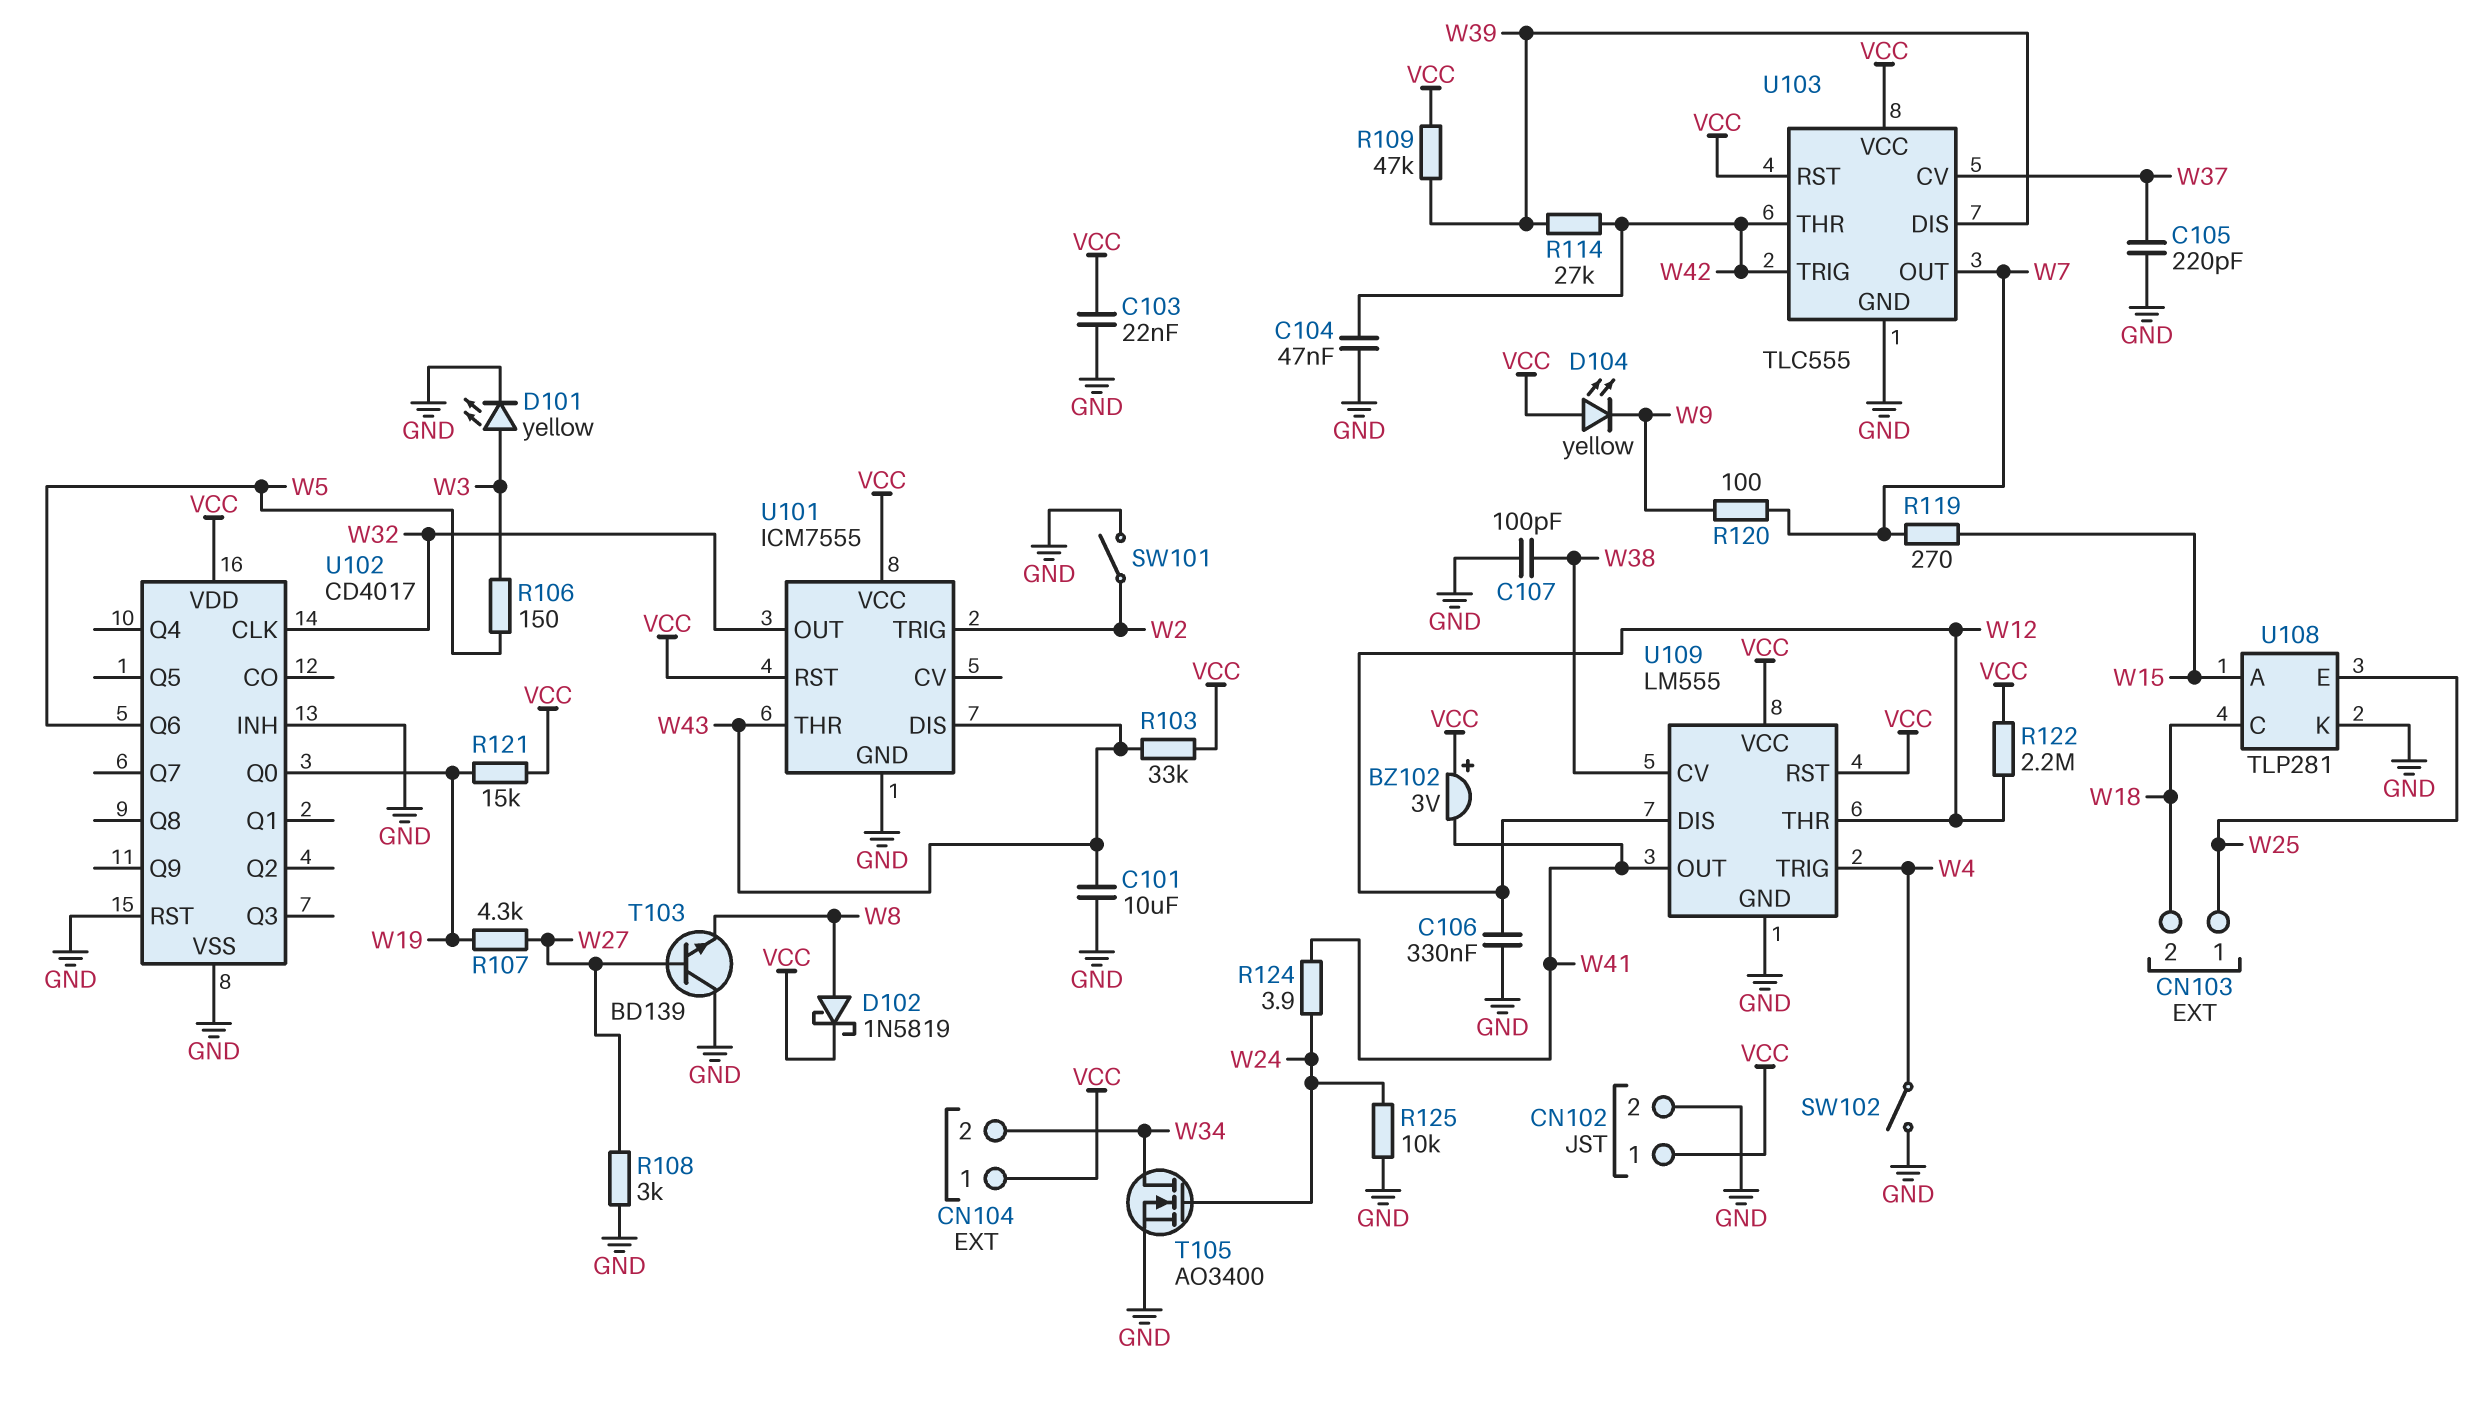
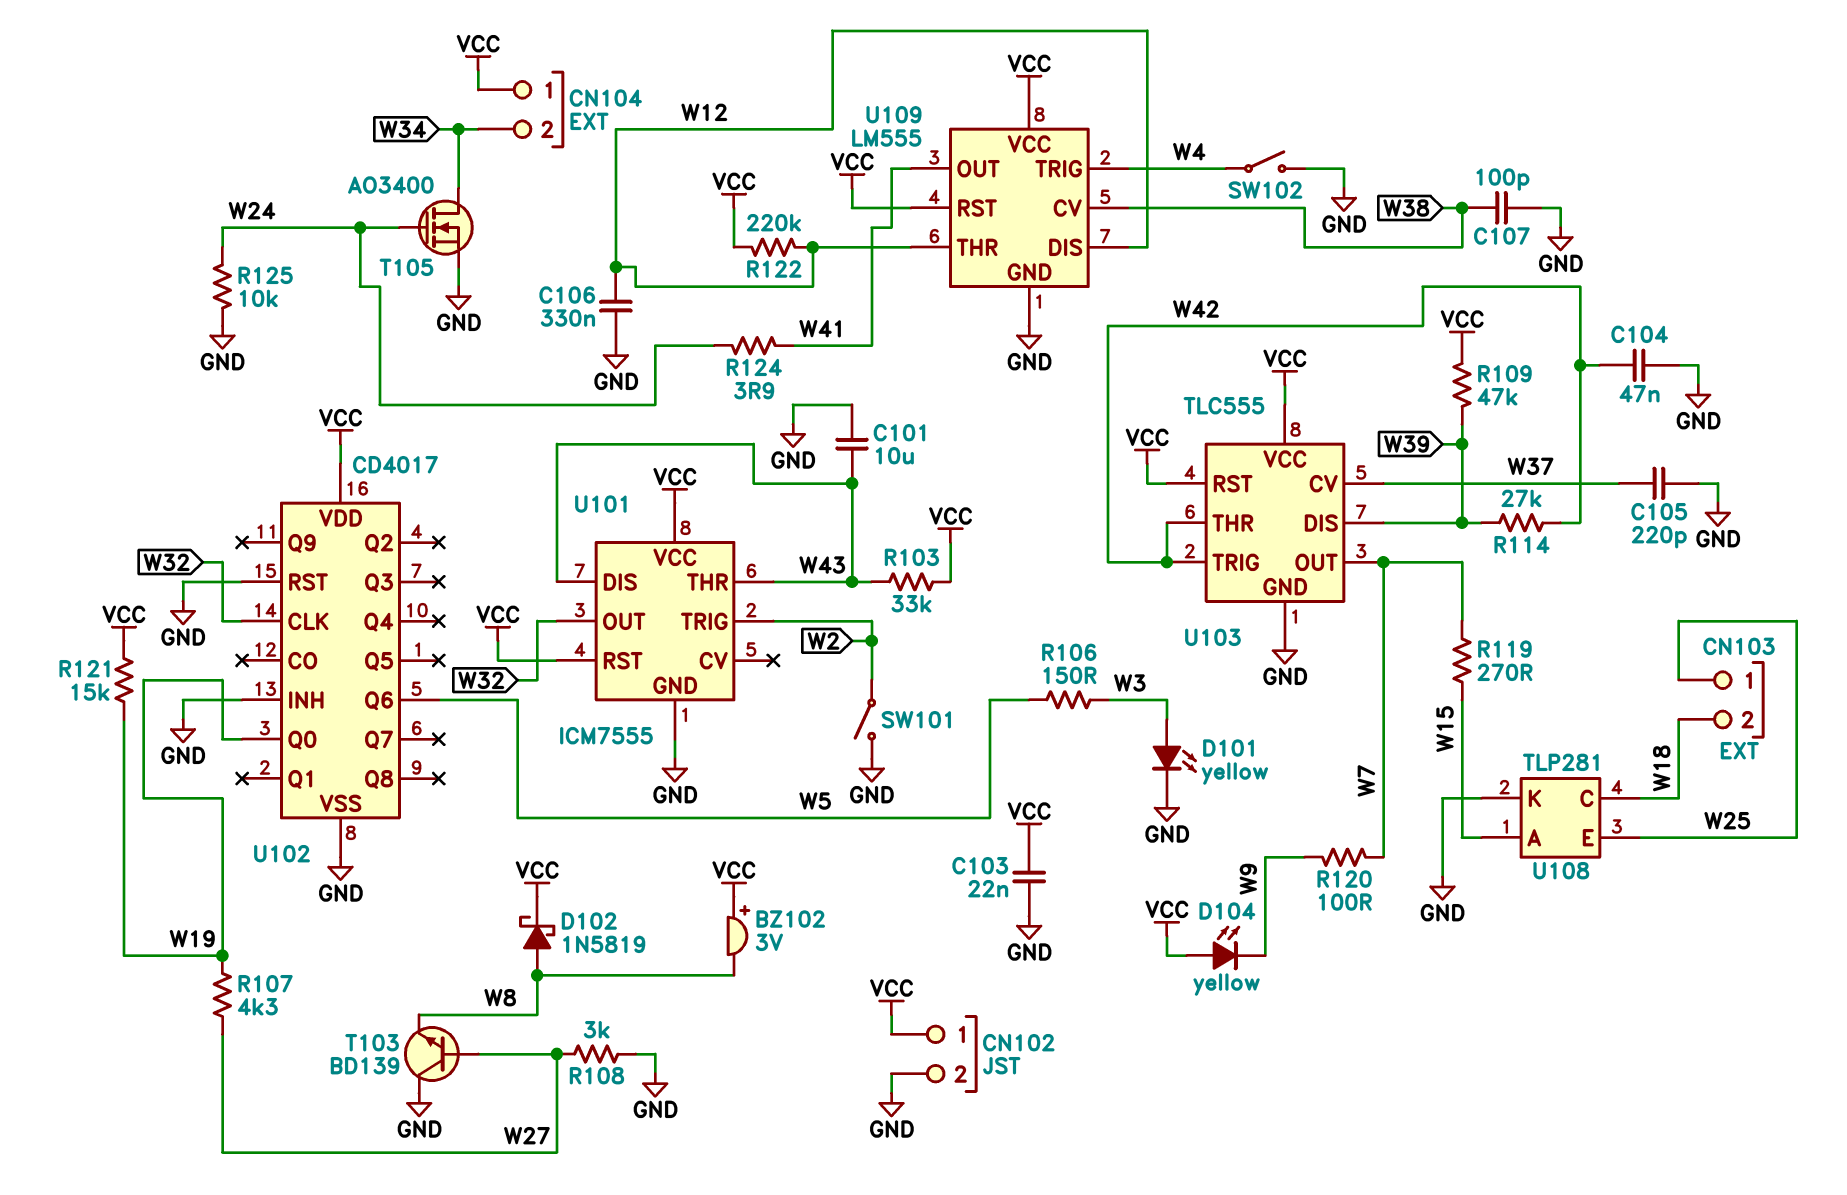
BZ102: buzzer 3V (plus VCC, minus W41) -> buzzer 3V (plus VCC, minus W8)
R122: 2.2M (VCC, W12) -> 220k (VCC, W12)

